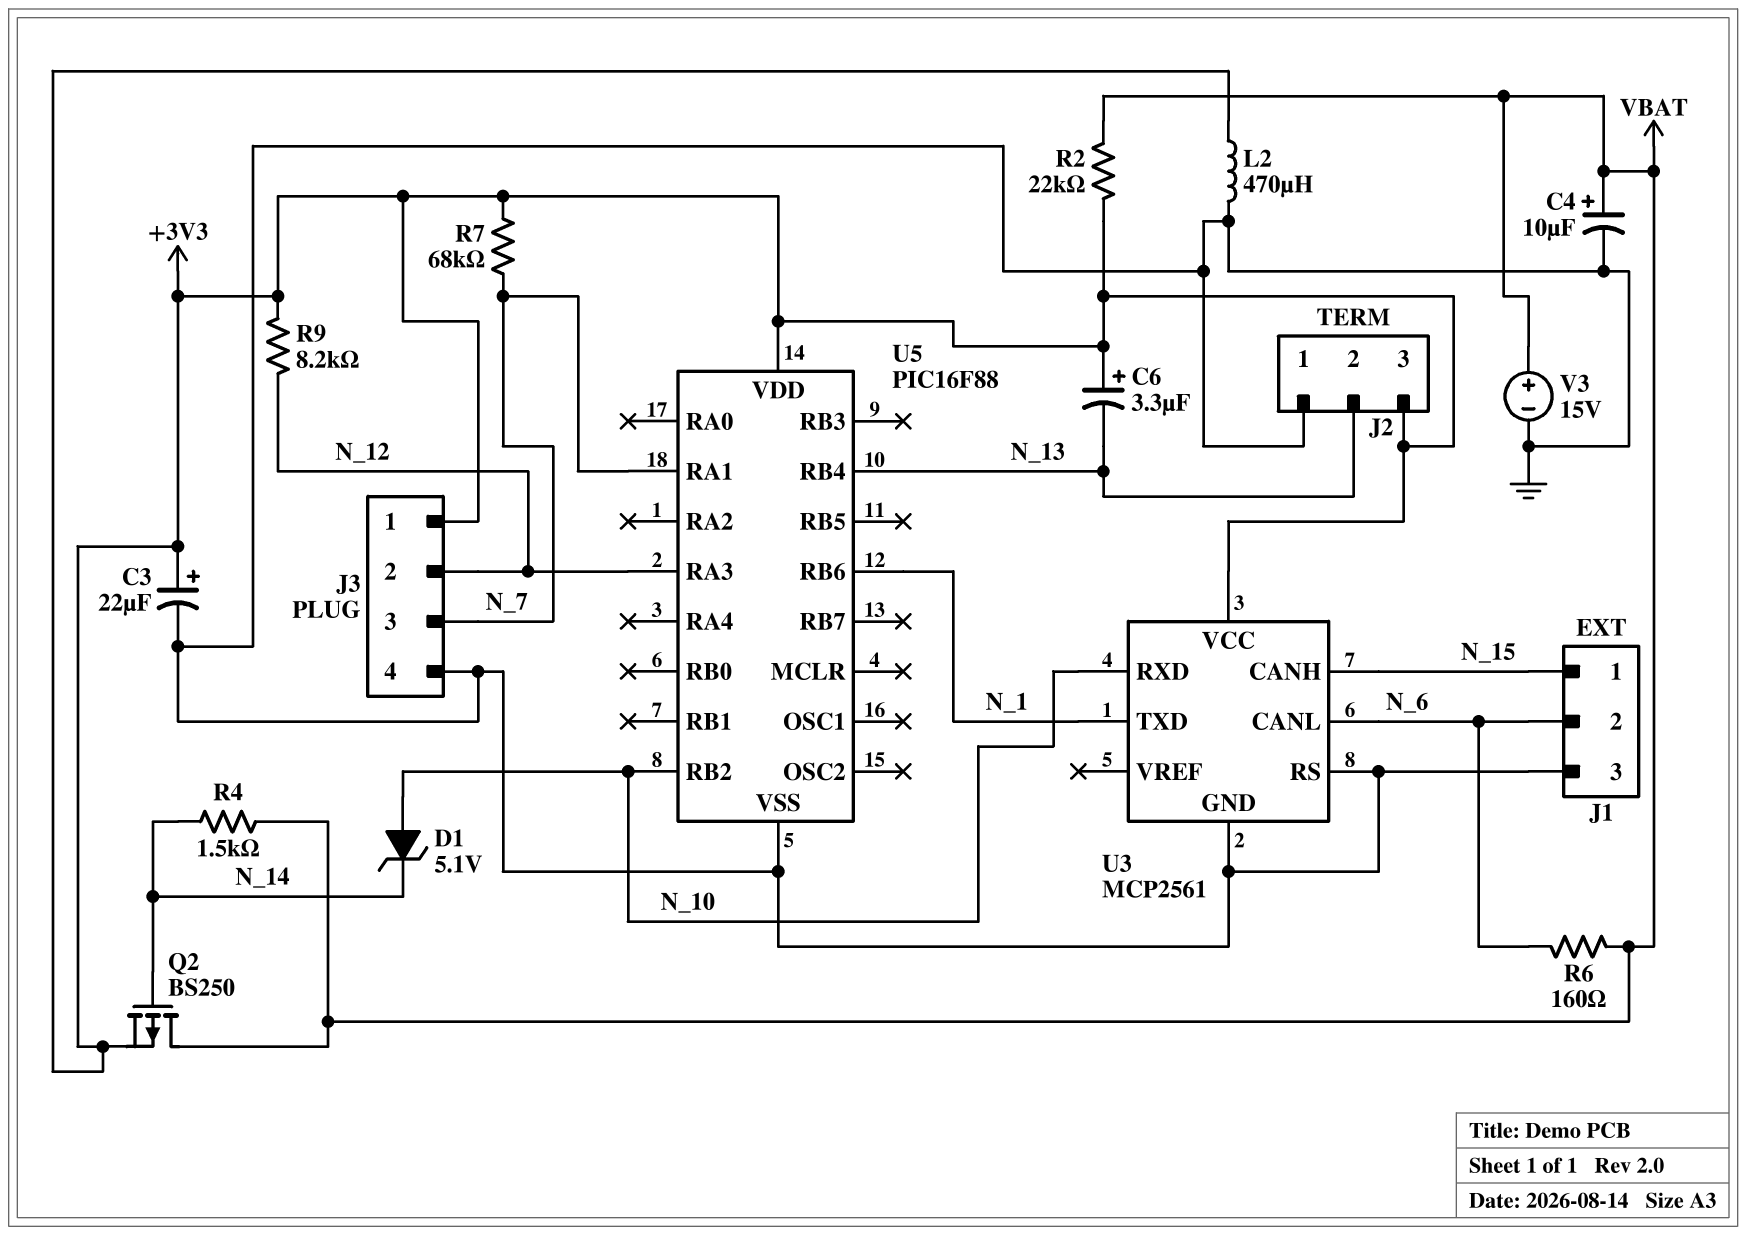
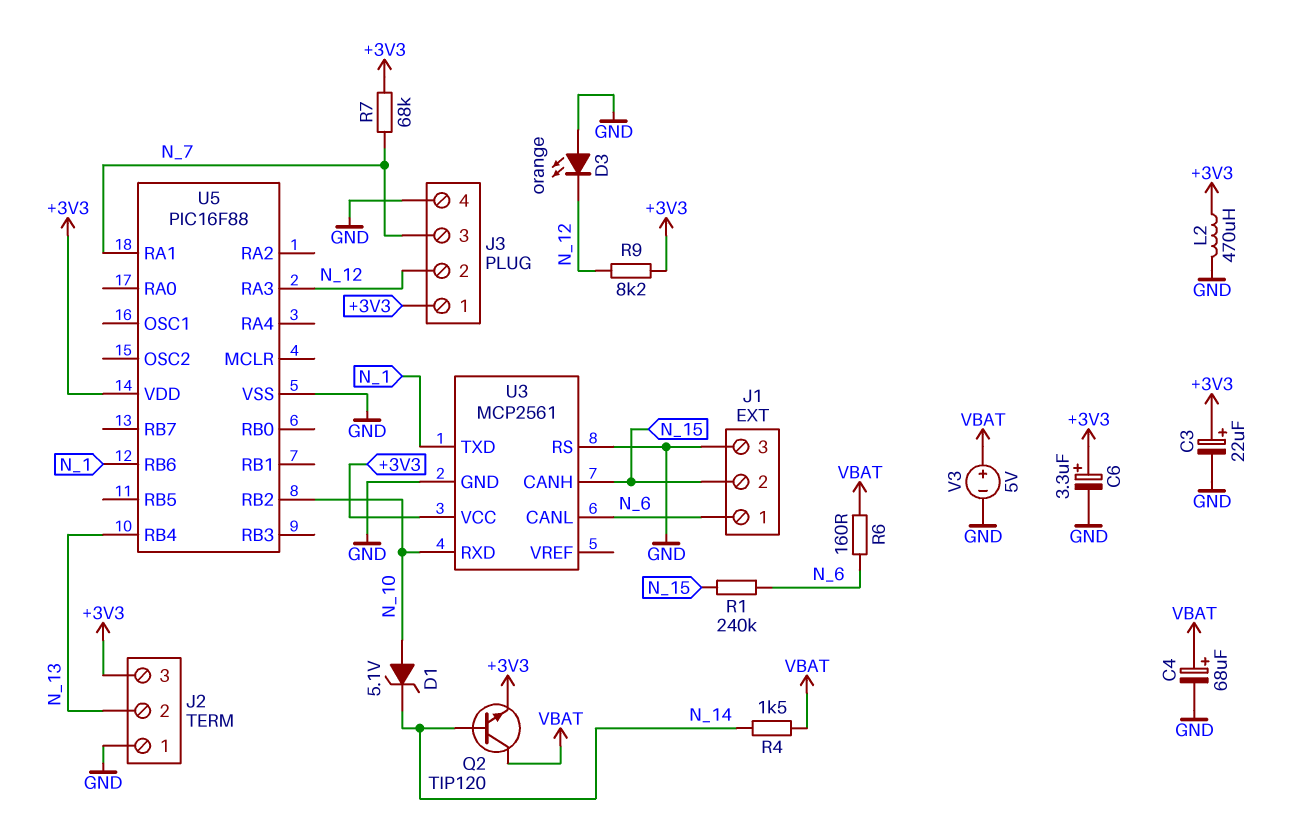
C4: 10uF (plus VBAT, minus GND) -> 68uF (plus VBAT, minus GND)
C6: 3.3uF (plus +3V3, minus N_13) -> 3.3uF (plus +3V3, minus GND)
D3: none -> LED orange (A GND, K N_12)
J1 pin 1: N_15 -> N_6
J1 pin 2: N_6 -> N_15
Q2: PMOS BS250 (G N_14, D VBAT, S +3V3) -> NPN TIP120 (B N_14, C VBAT, E +3V3)
R1: none -> 240k (N_6, N_15)
R2: 22k (+3V3, VBAT) -> none
V3: 15V (plus VBAT, minus GND) -> 5V (plus VBAT, minus GND)

